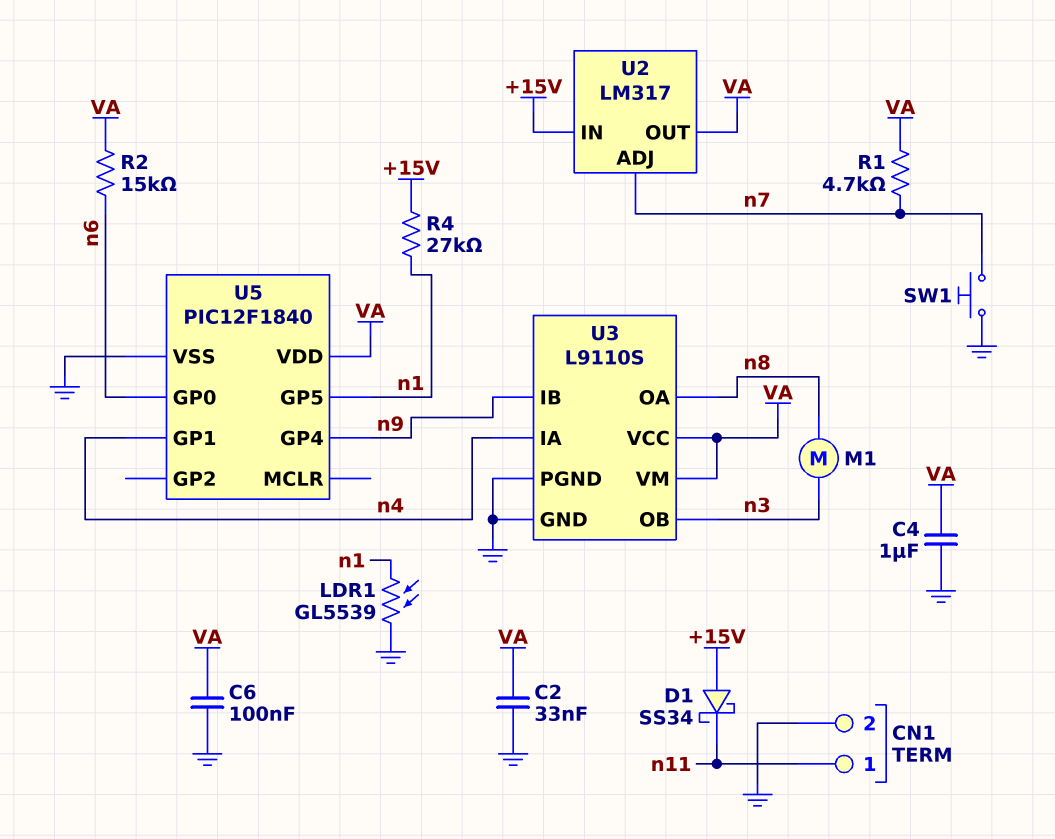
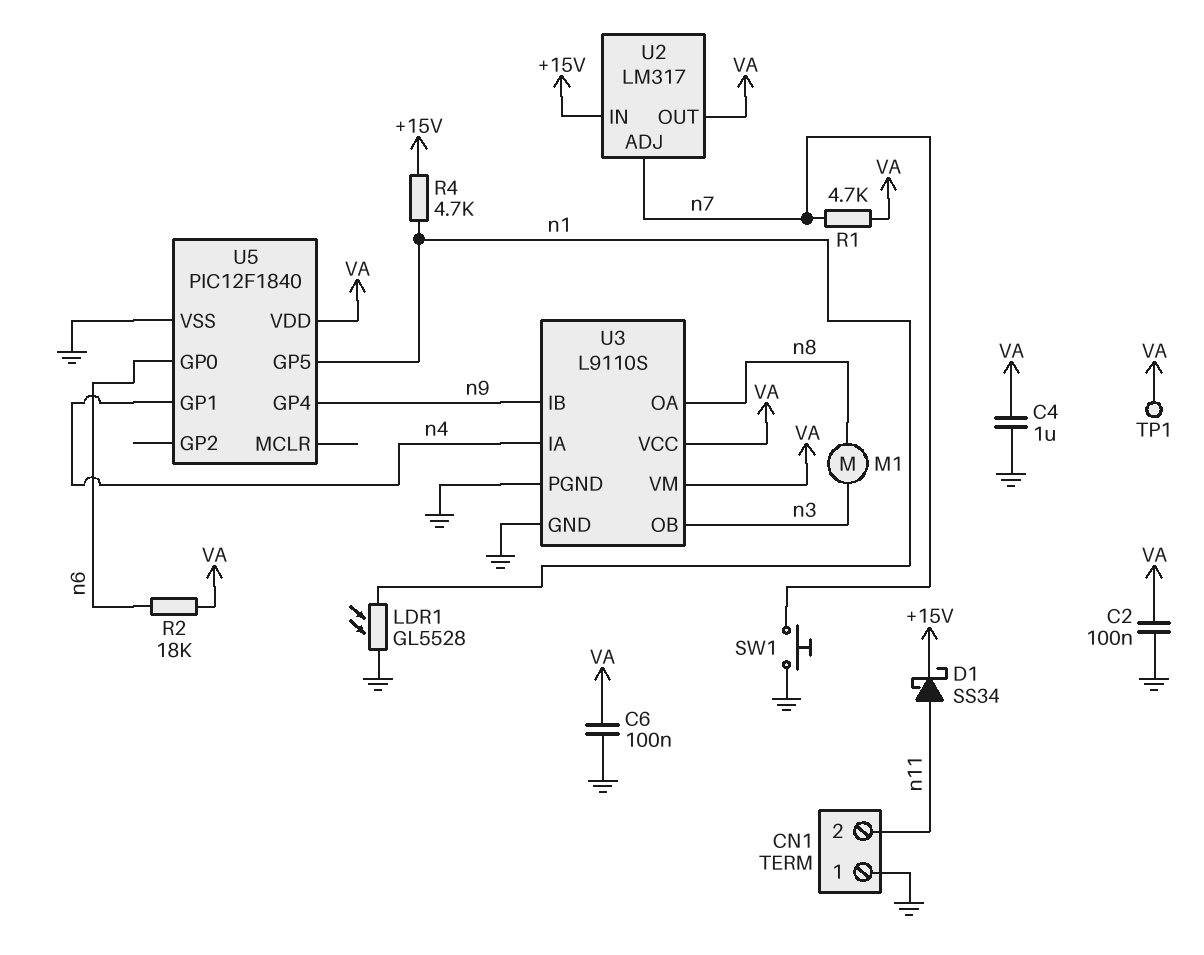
C2: 33nF (GND, VA) -> 100nF (GND, VA)
CN1 pin 1: n11 -> GND
CN1 pin 2: GND -> n11
D1: schottky SS34 (A +15V, K n11) -> schottky SS34 (A n11, K +15V)
LDR1: GL5539 (GND, n1) -> GL5528 (GND, n1)
R2: 15k (VA, n6) -> 18k (VA, n6)
R4: 27k (+15V, n1) -> 4.7k (+15V, n1)
TP1: none -> test point (VA)

